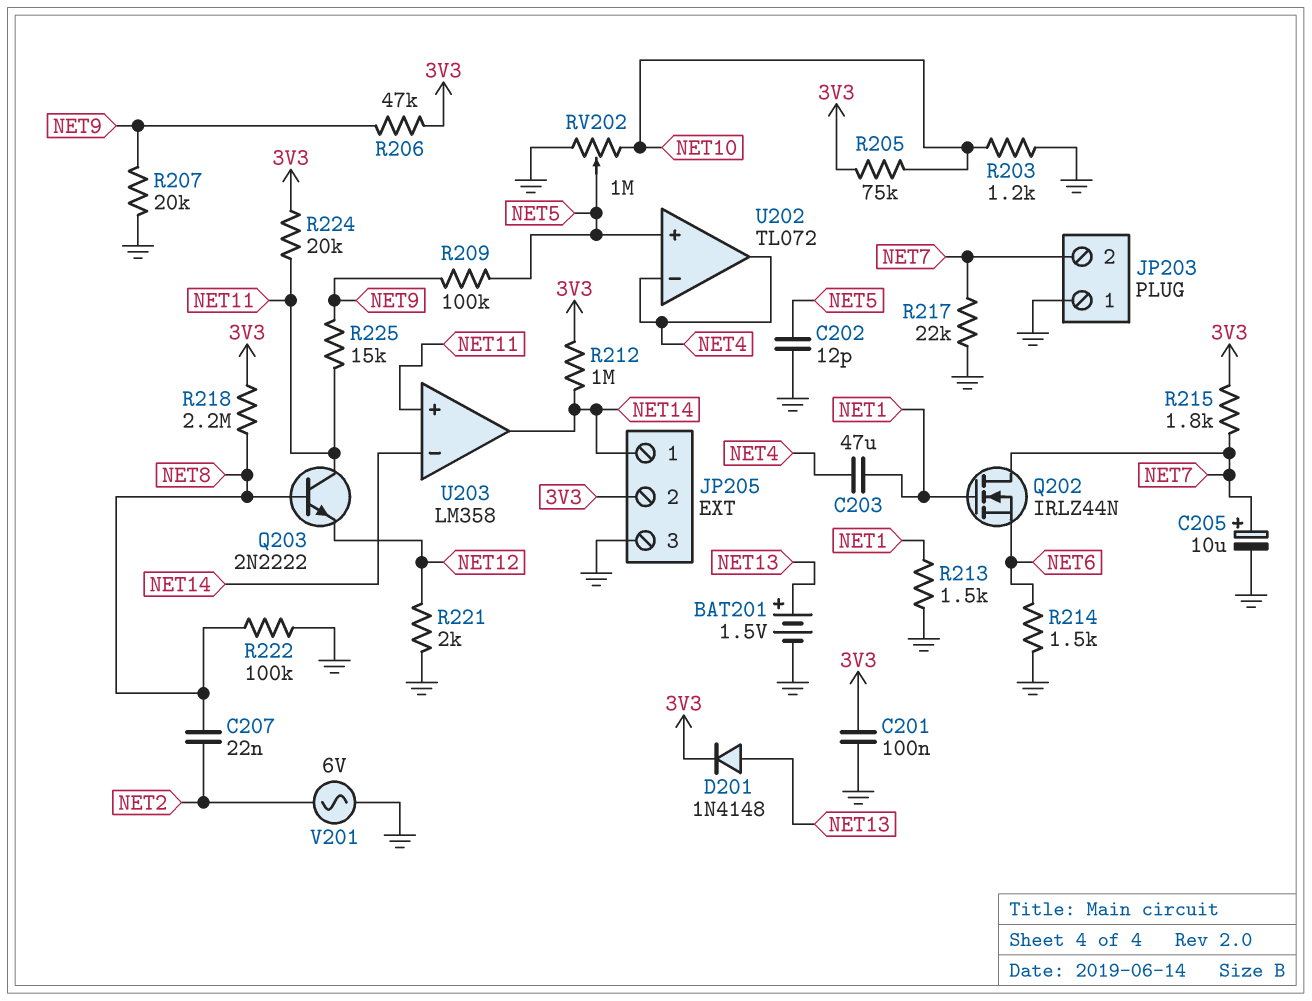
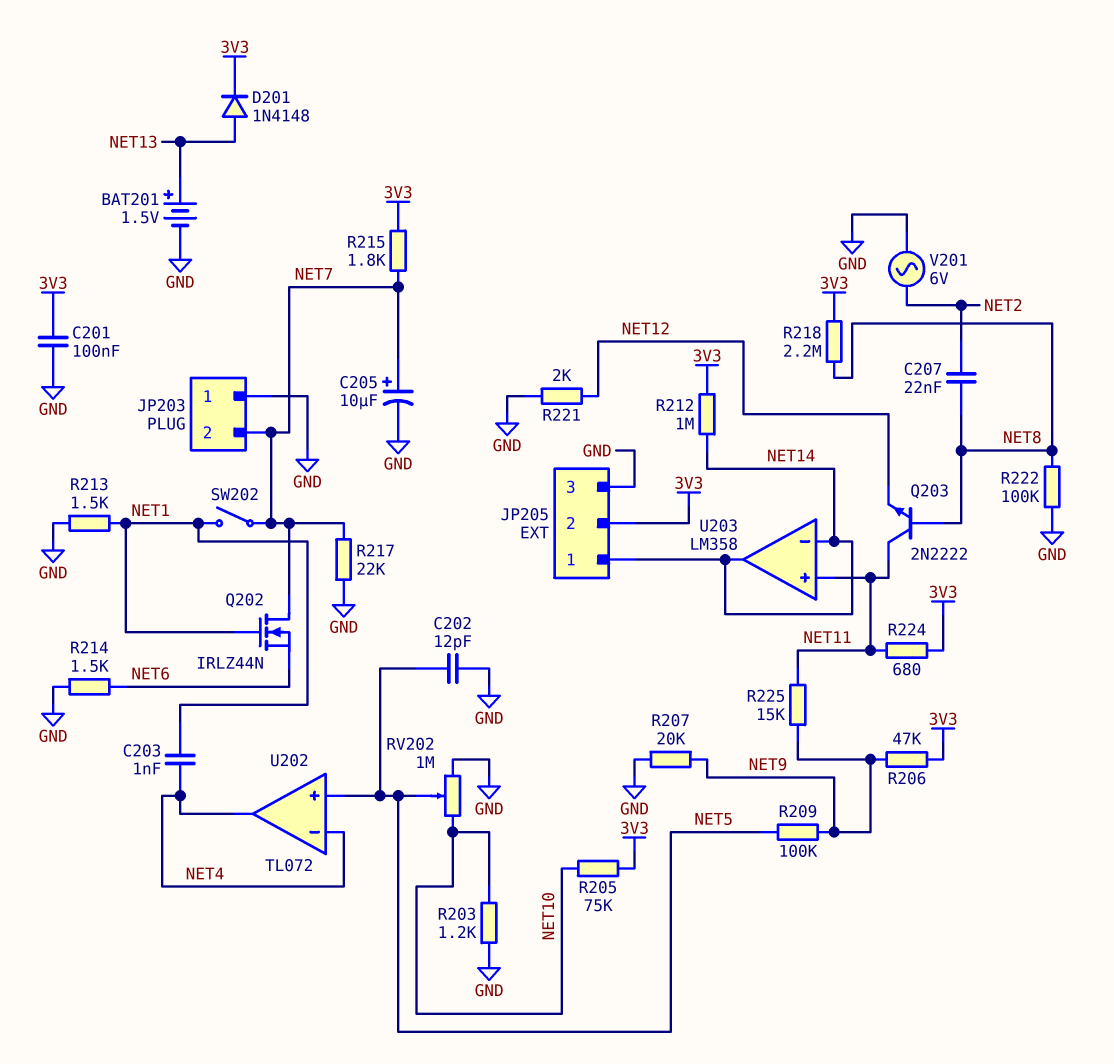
C203: 47uF (NET1, NET4) -> 1nF (NET1, NET4)
R224: 20k (3V3, NET11) -> 680 (3V3, NET11)
SW202: none -> switch (NET1, NET7)

